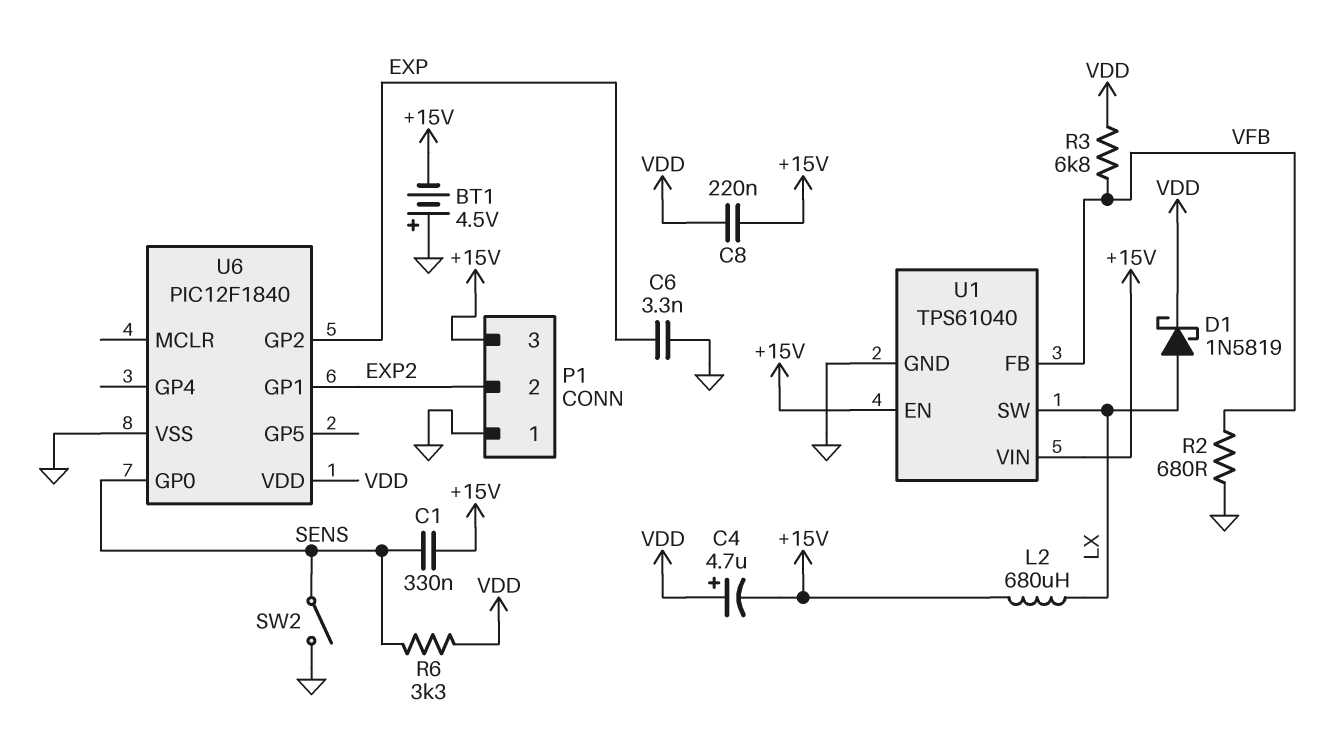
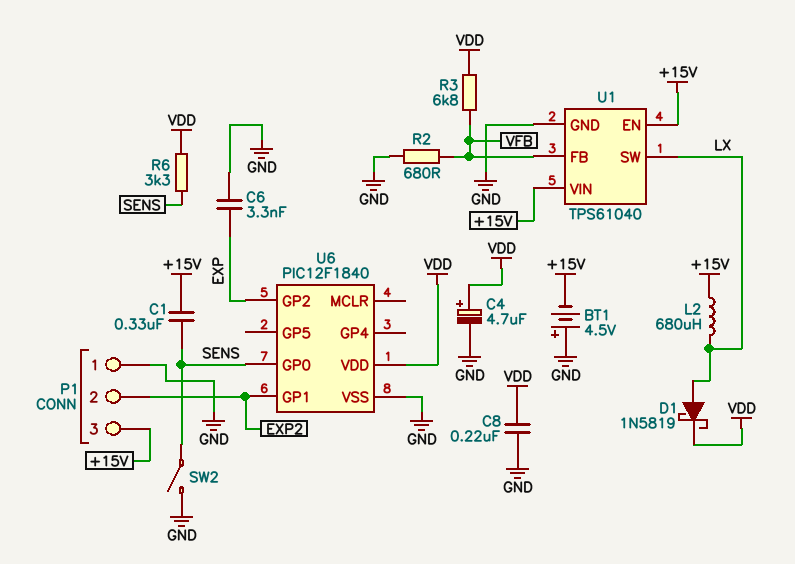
C4: 4.7uF (plus VDD, minus +15V) -> 4.7uF (plus VDD, minus GND)
C8: 220nF (+15V, VDD) -> 220nF (GND, VDD)

